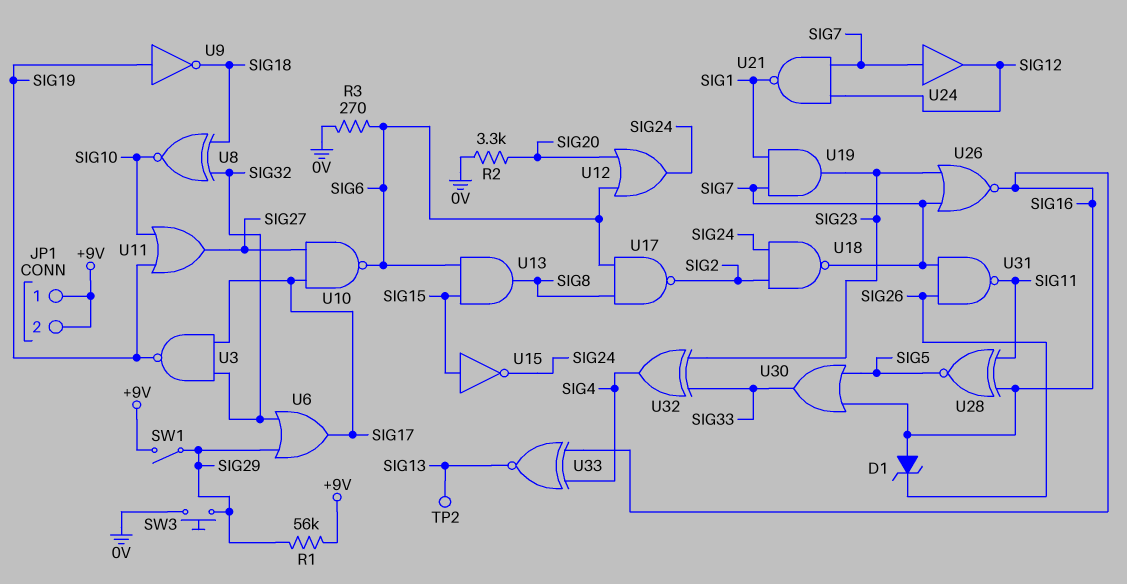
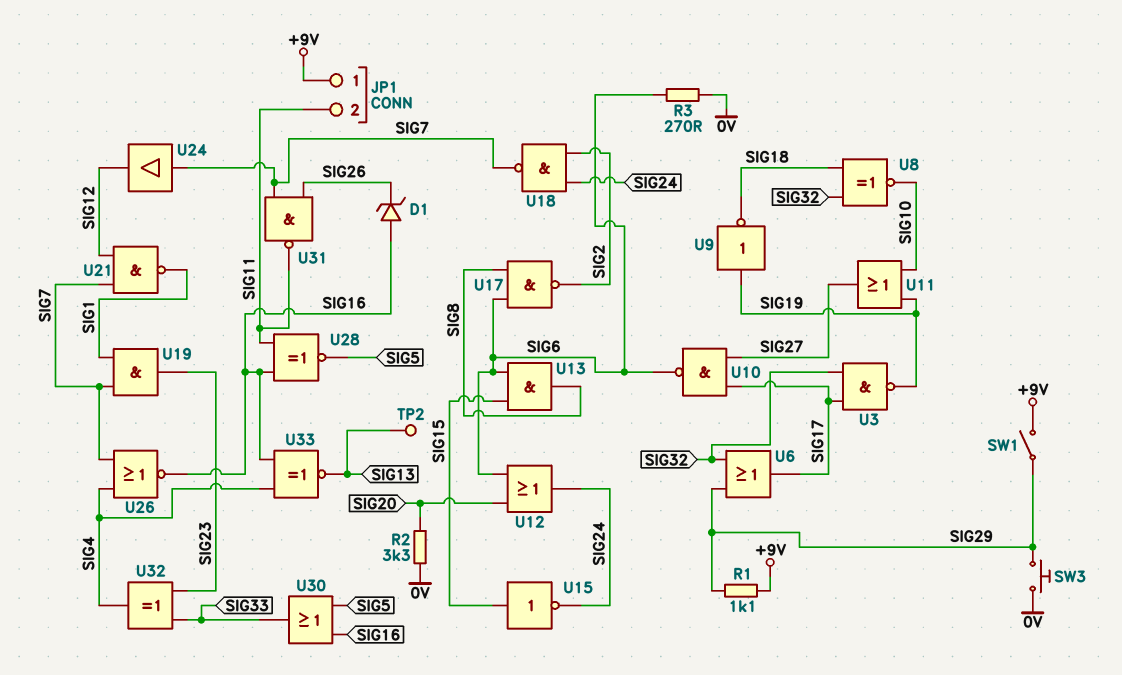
JP1 pin 2: +9V -> SIG11
R1: 56k (+9V, SIG29) -> 1.1k (+9V, SIG29)
U26: NOR (in SIG7, in SIG23, out SIG16) -> NOR (in SIG4, in SIG7, out SIG16)

